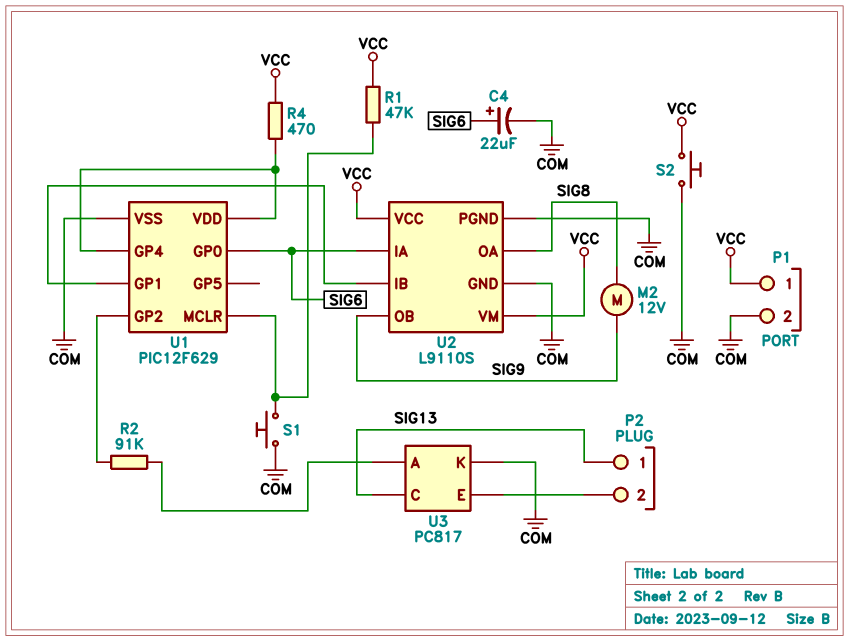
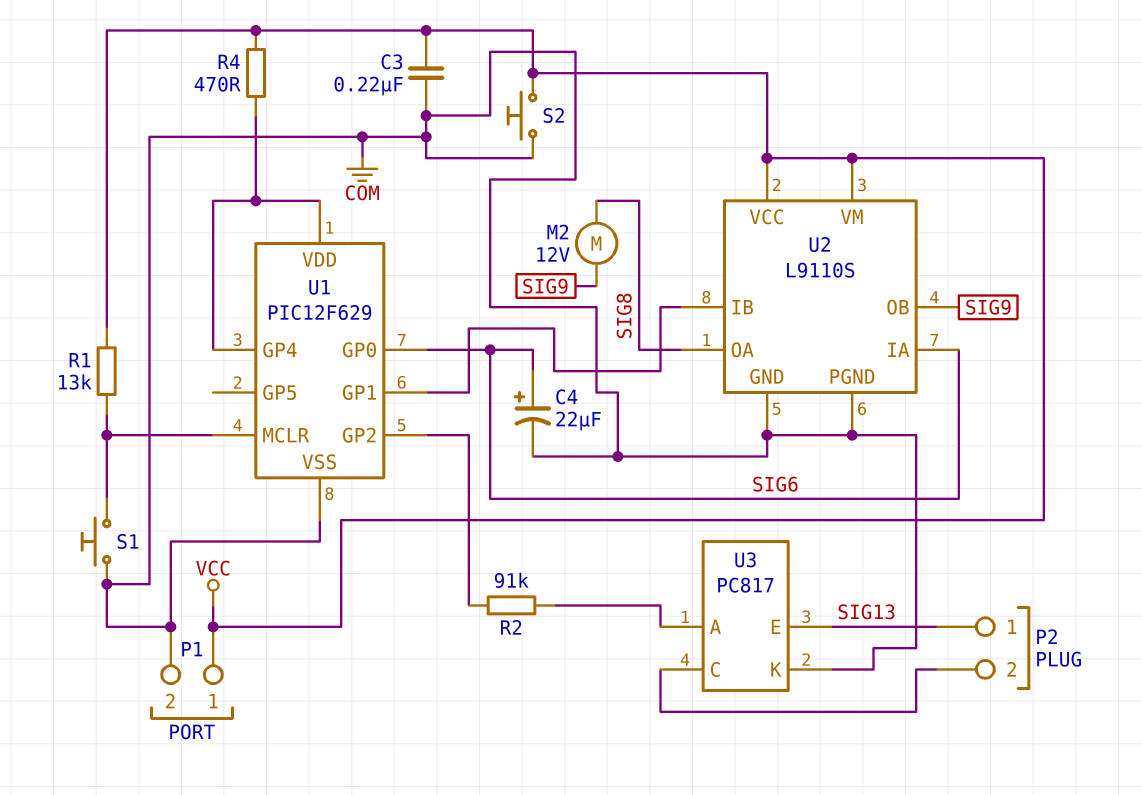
C3: none -> 220nF (COM, VCC)
R1: 47k (U1/MCLR, VCC) -> 13k (U1/MCLR, VCC)
U3 pin C: SIG13 -> P2/2
U3 pin E: P2/2 -> SIG13

